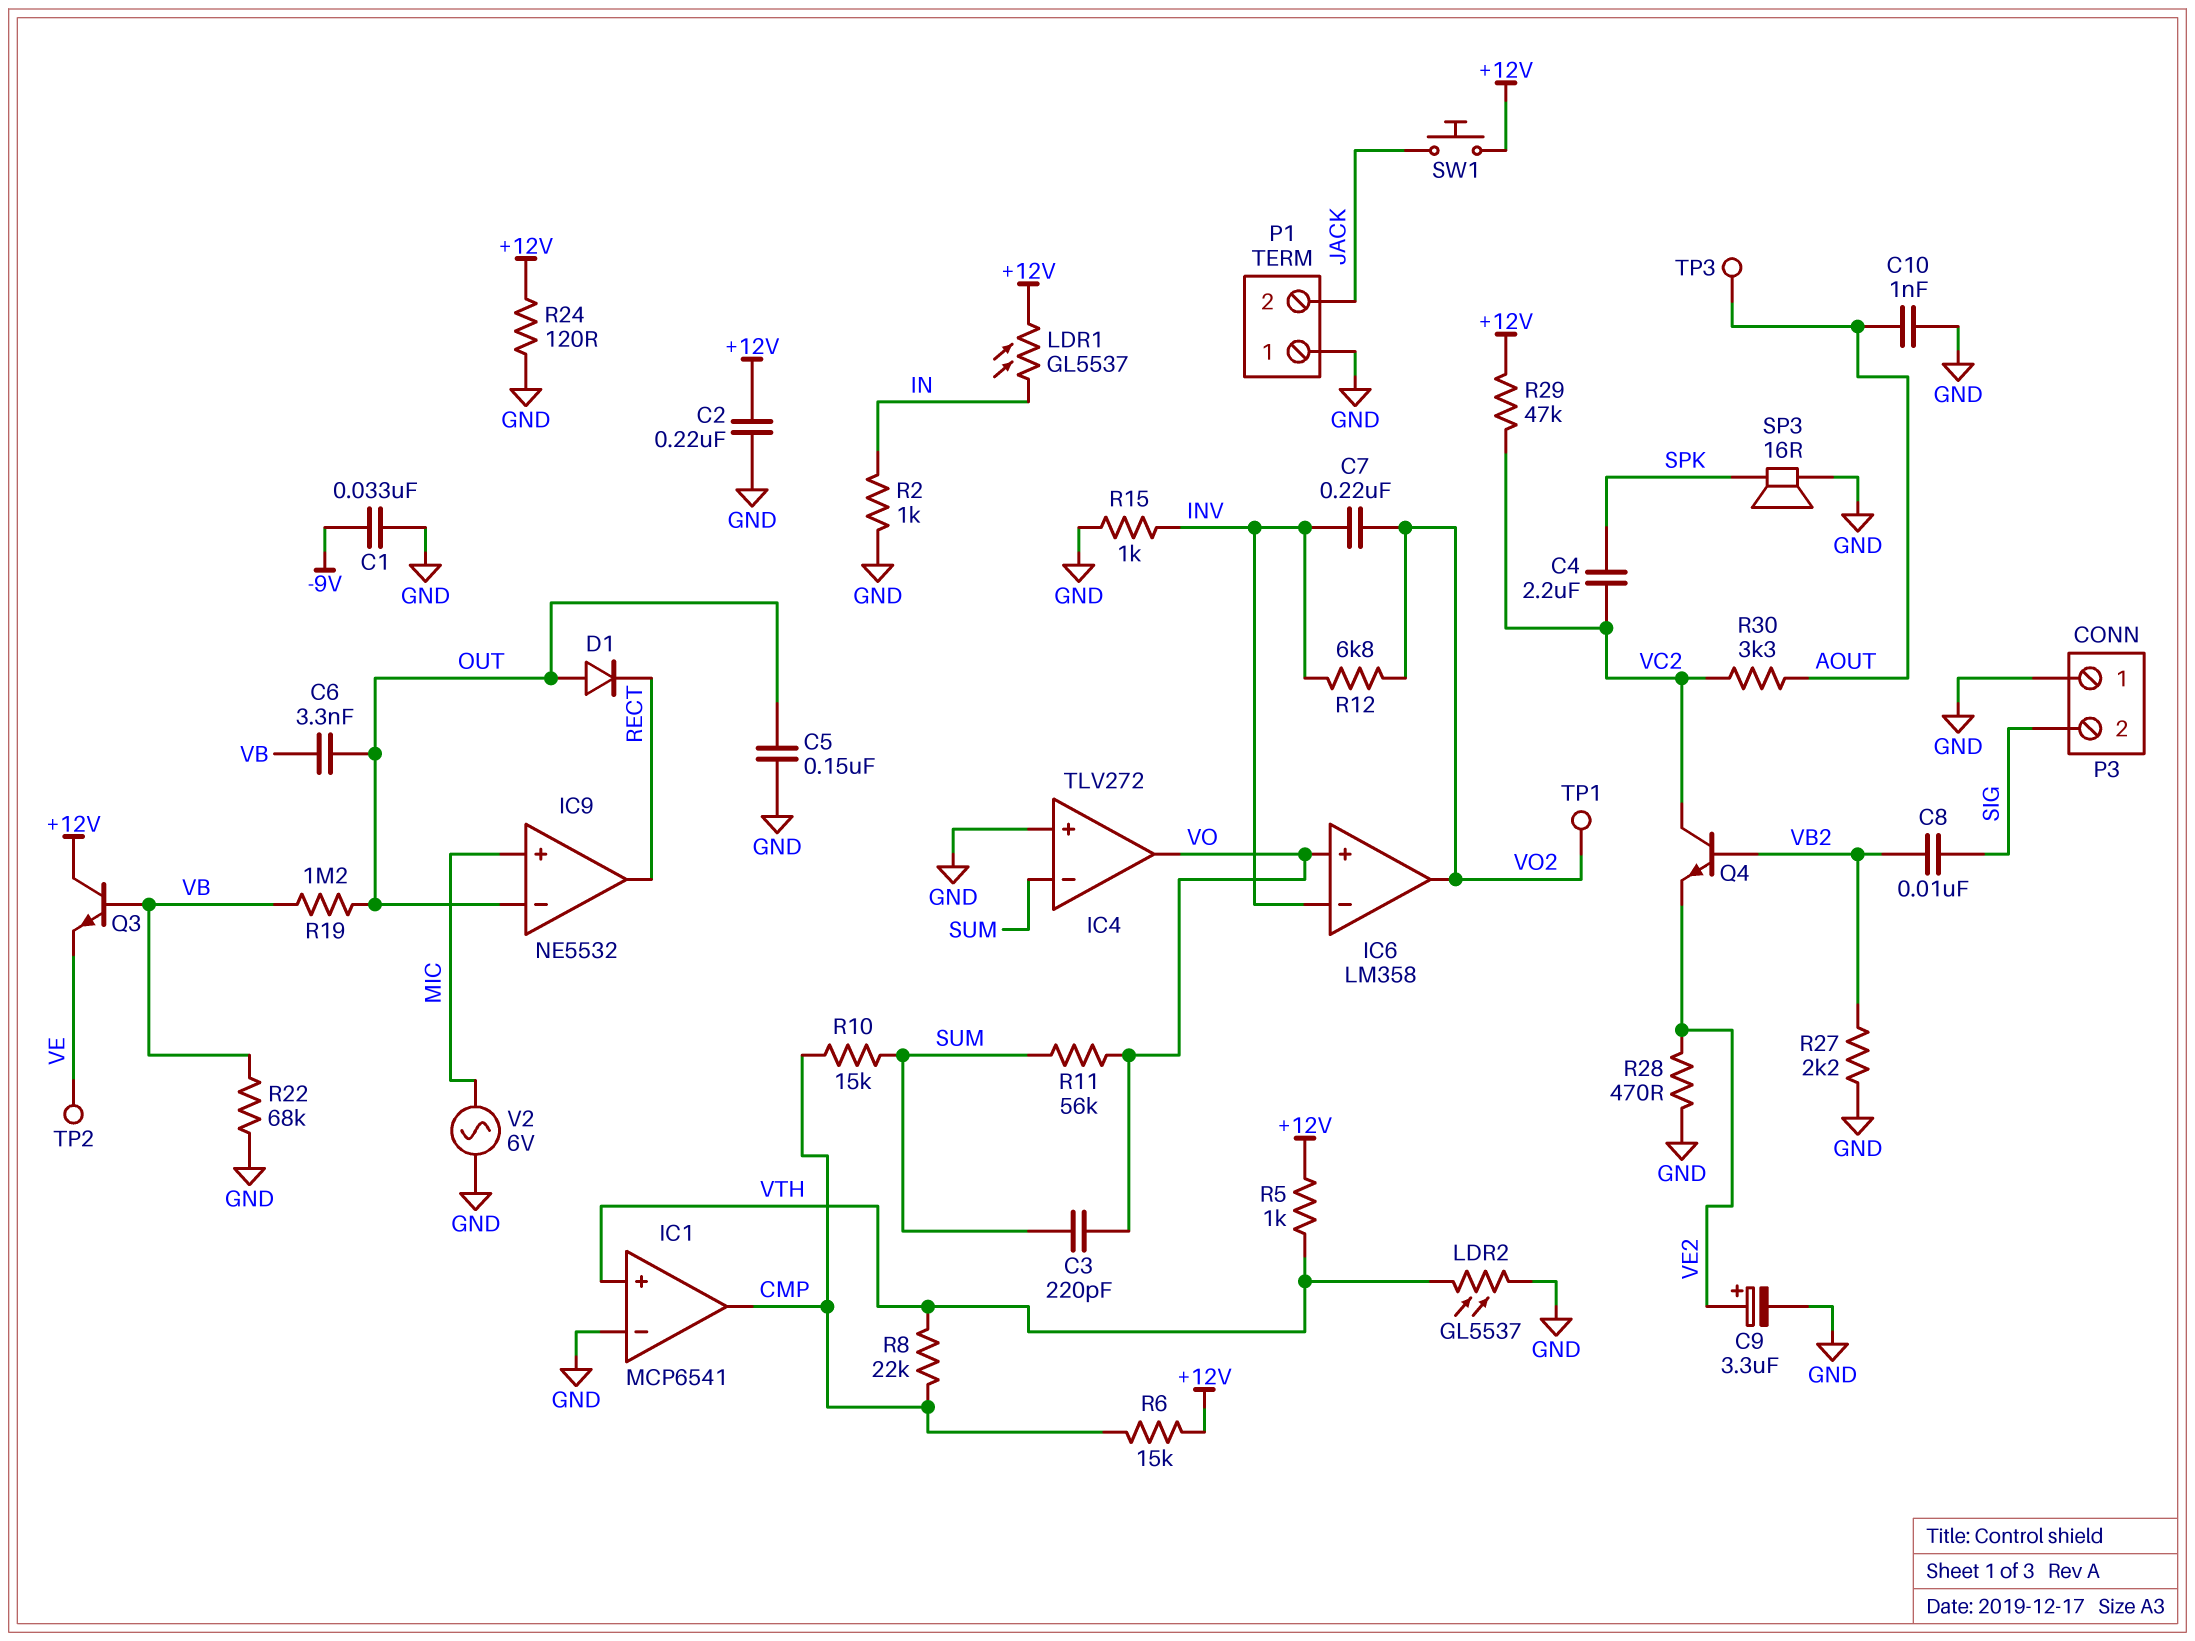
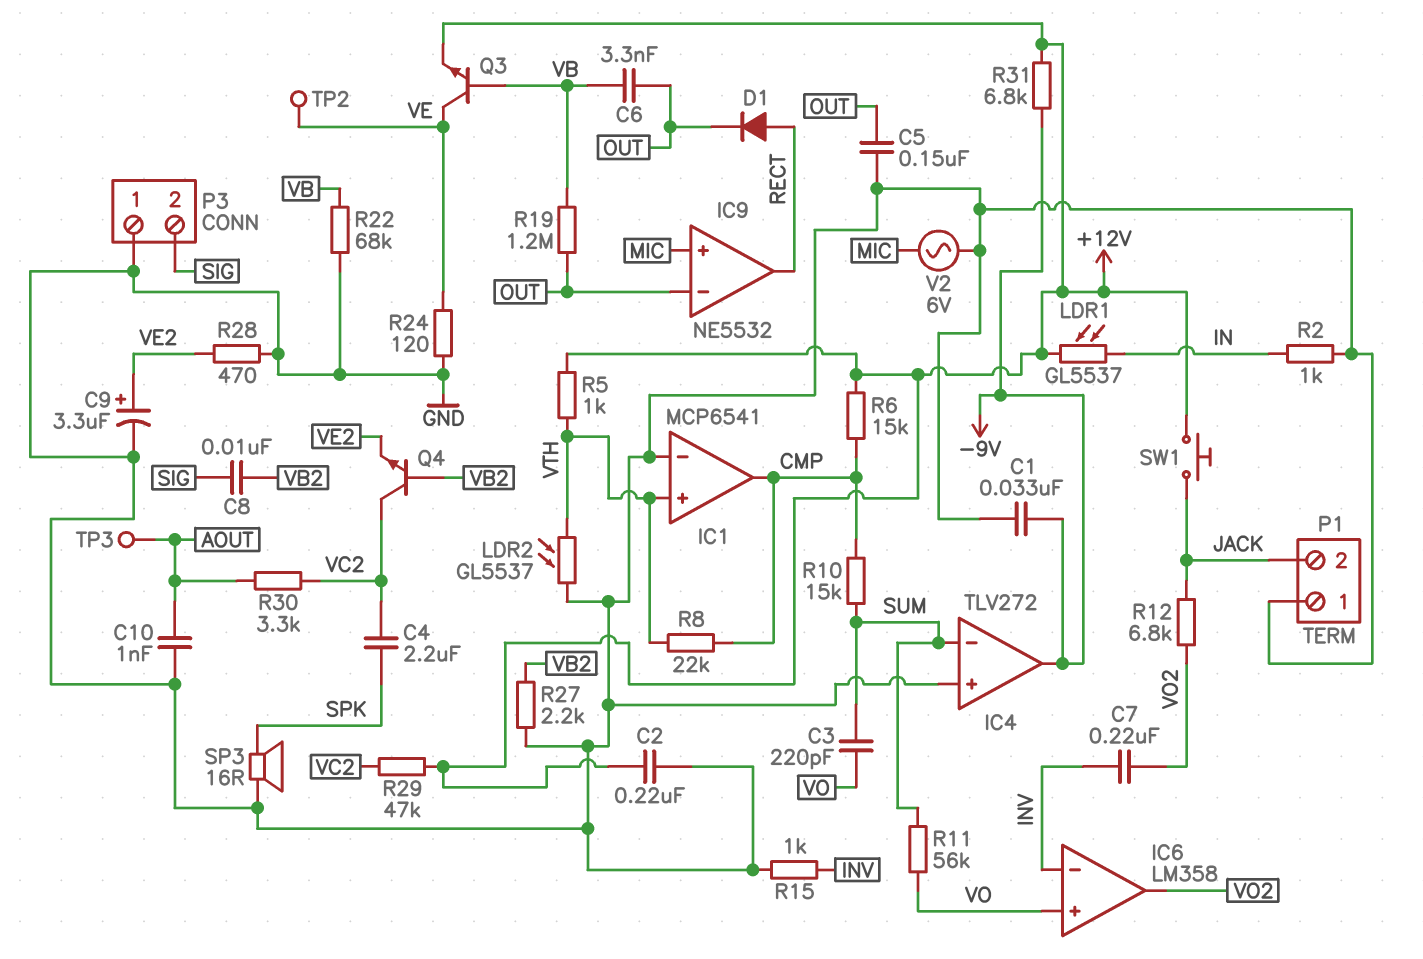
D1: diode (A OUT, K RECT) -> diode (A RECT, K OUT)
IC4 pin out: VO -> -9V
Q3: NPN (B VB, C +12V, E VE) -> NPN (B VB, C VE, E +12V)
R12: 6.8k (INV, VO2) -> 6.8k (JACK, VO2)
R24: 120 (+12V, GND) -> 120 (GND, VE)
R31: none -> 6.8k (+12V, -9V)
TP1: test point (VO2) -> none

